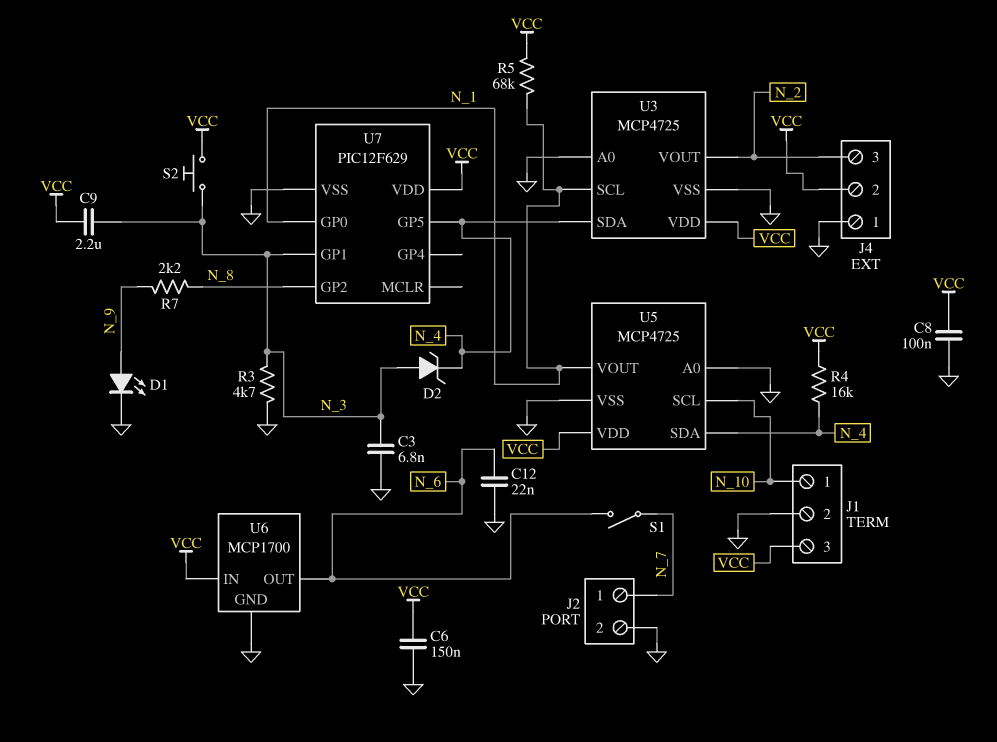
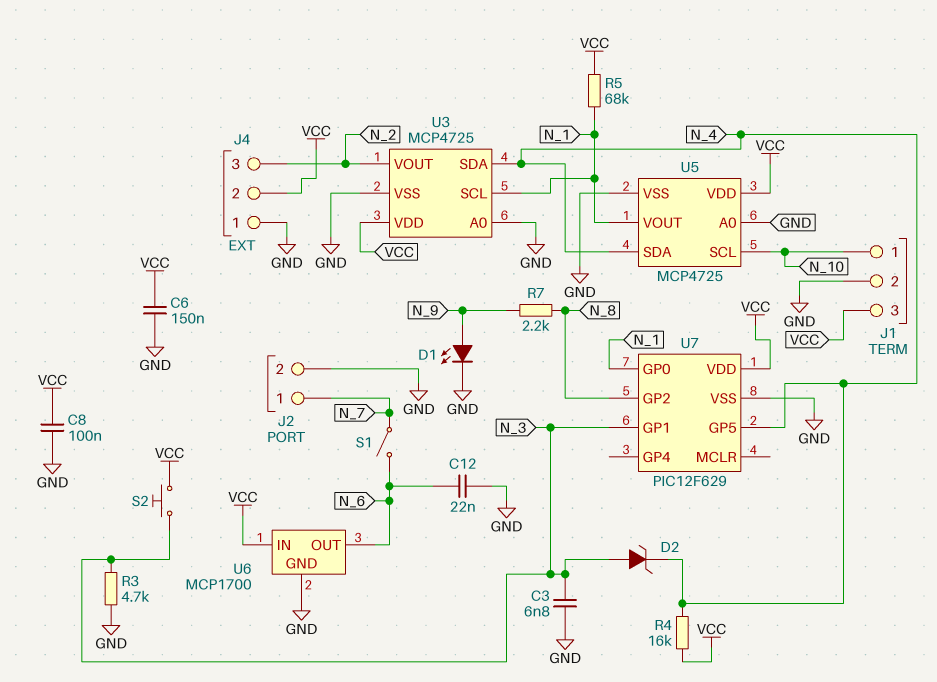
C9: 2.2uF (N_3, VCC) -> none

